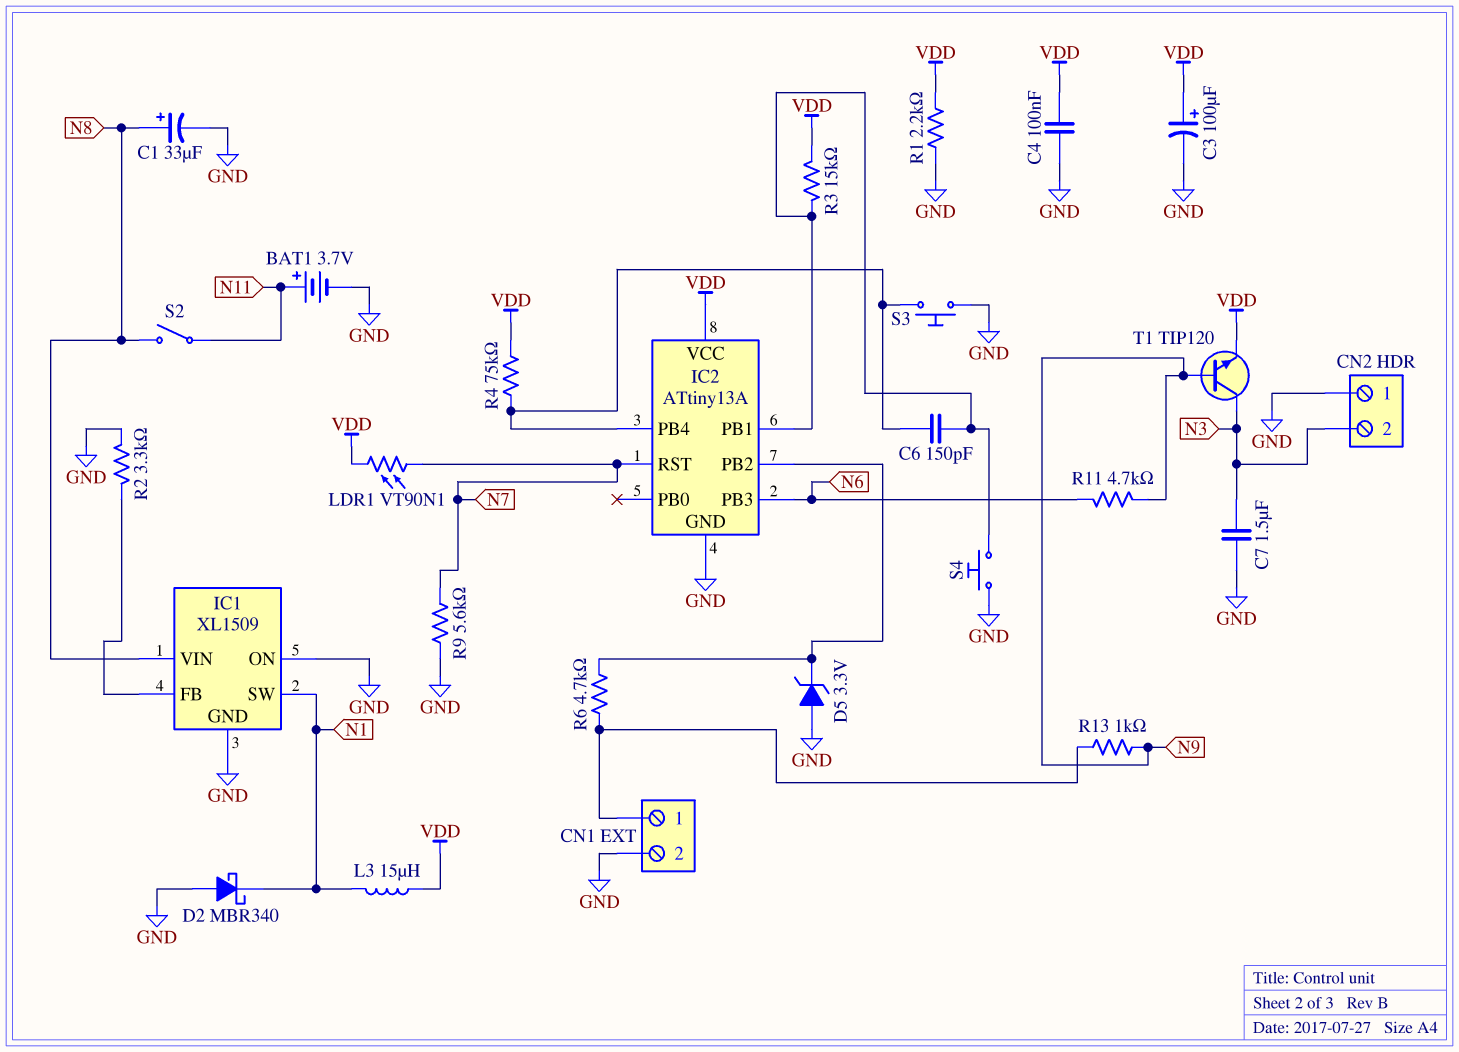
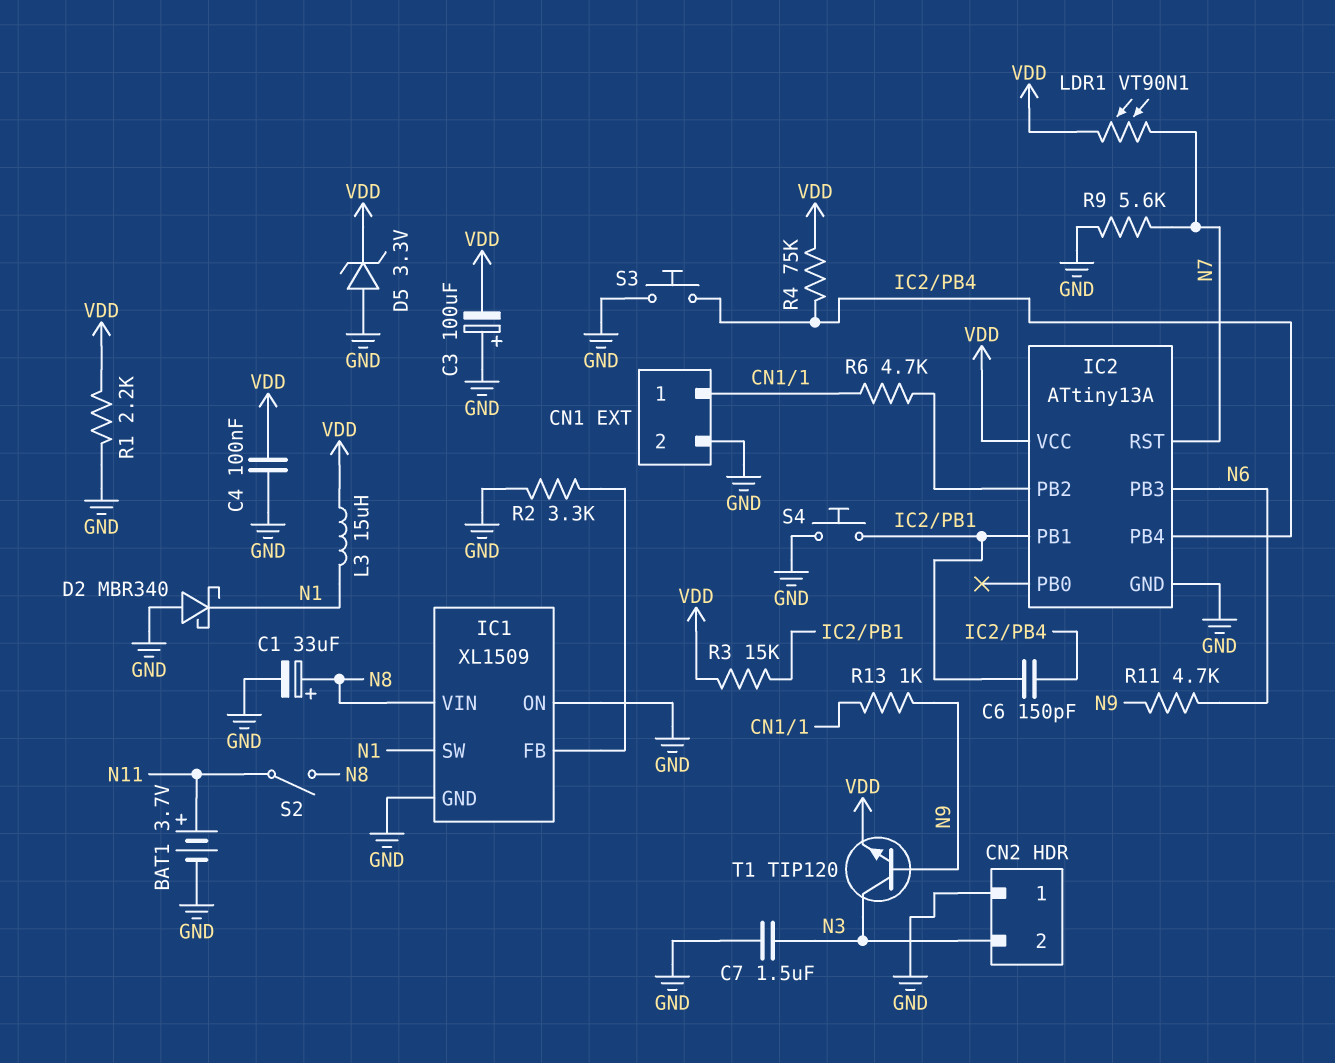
C3: 100uF (plus VDD, minus GND) -> 100uF (plus GND, minus VDD)
D5: zener 3.3V (A GND, K IC2/PB2) -> zener 3.3V (A GND, K VDD)

